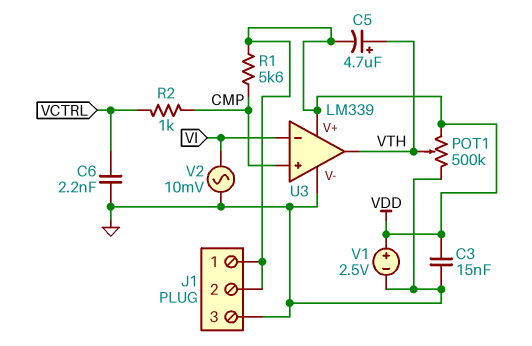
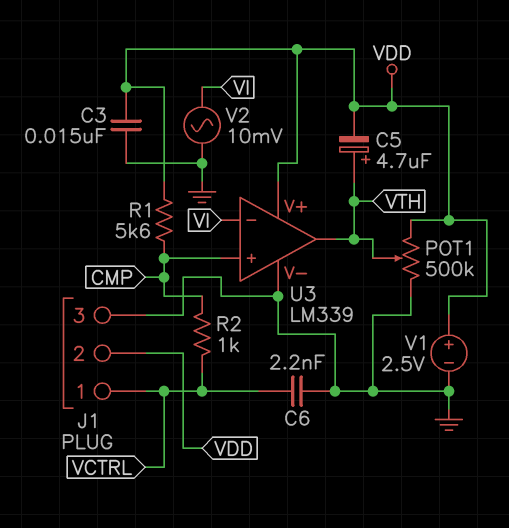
J1 pin 1: VDD -> VCTRL

